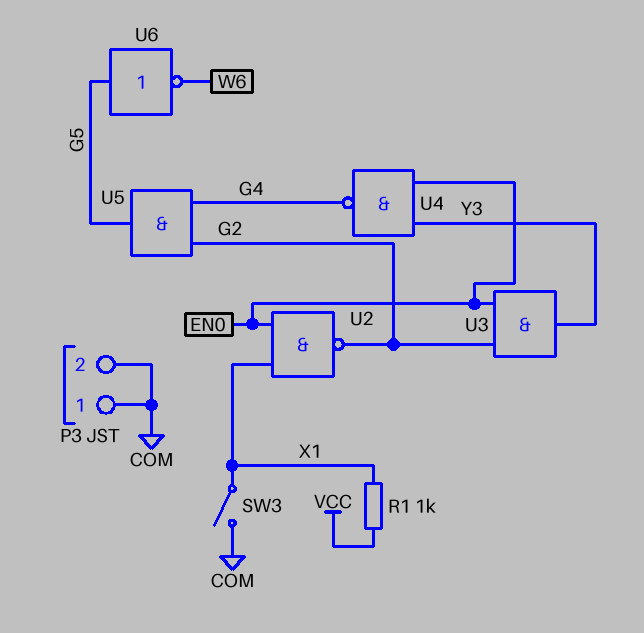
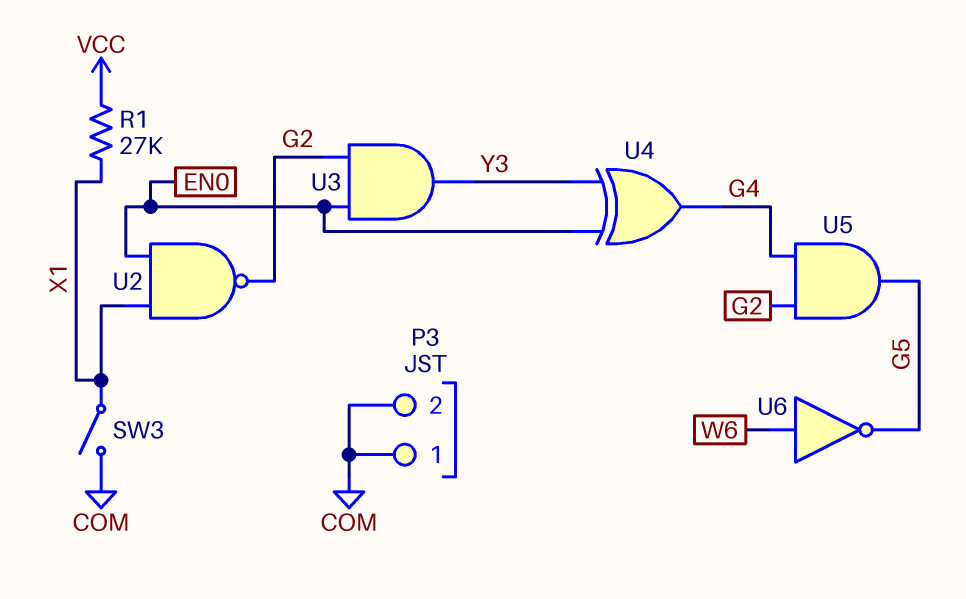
R1: 1k (VCC, X1) -> 27k (VCC, X1)
U4: NAND (in EN0, in Y3, out G4) -> XOR (in EN0, in Y3, out G4)
U6: NOT (in G5, out W6) -> NOT (in W6, out G5)

